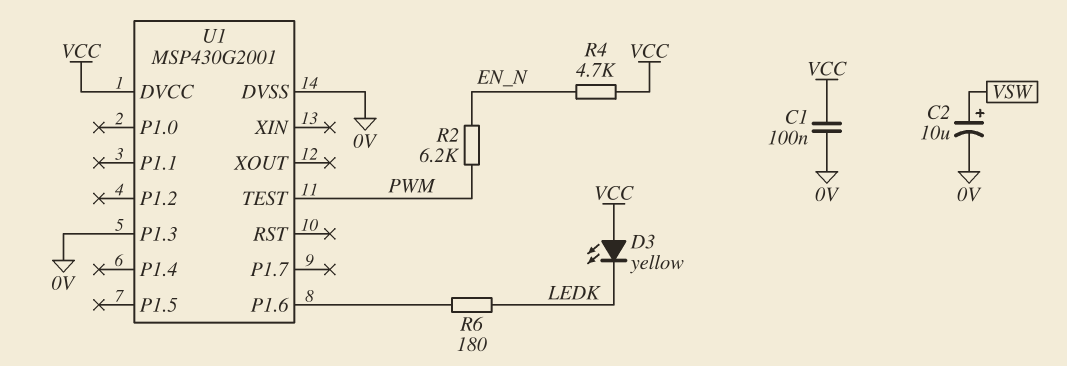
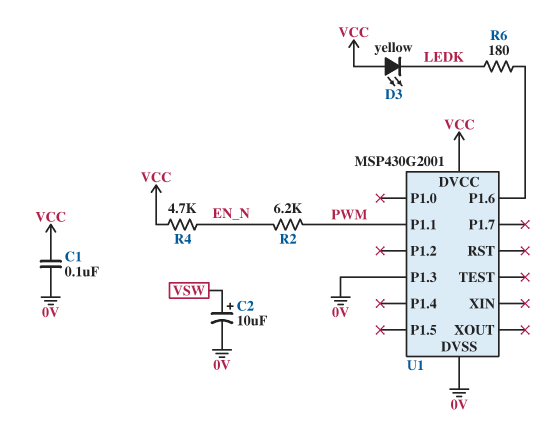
U1 pin P1.1: none -> PWM
U1 pin TEST: PWM -> none

